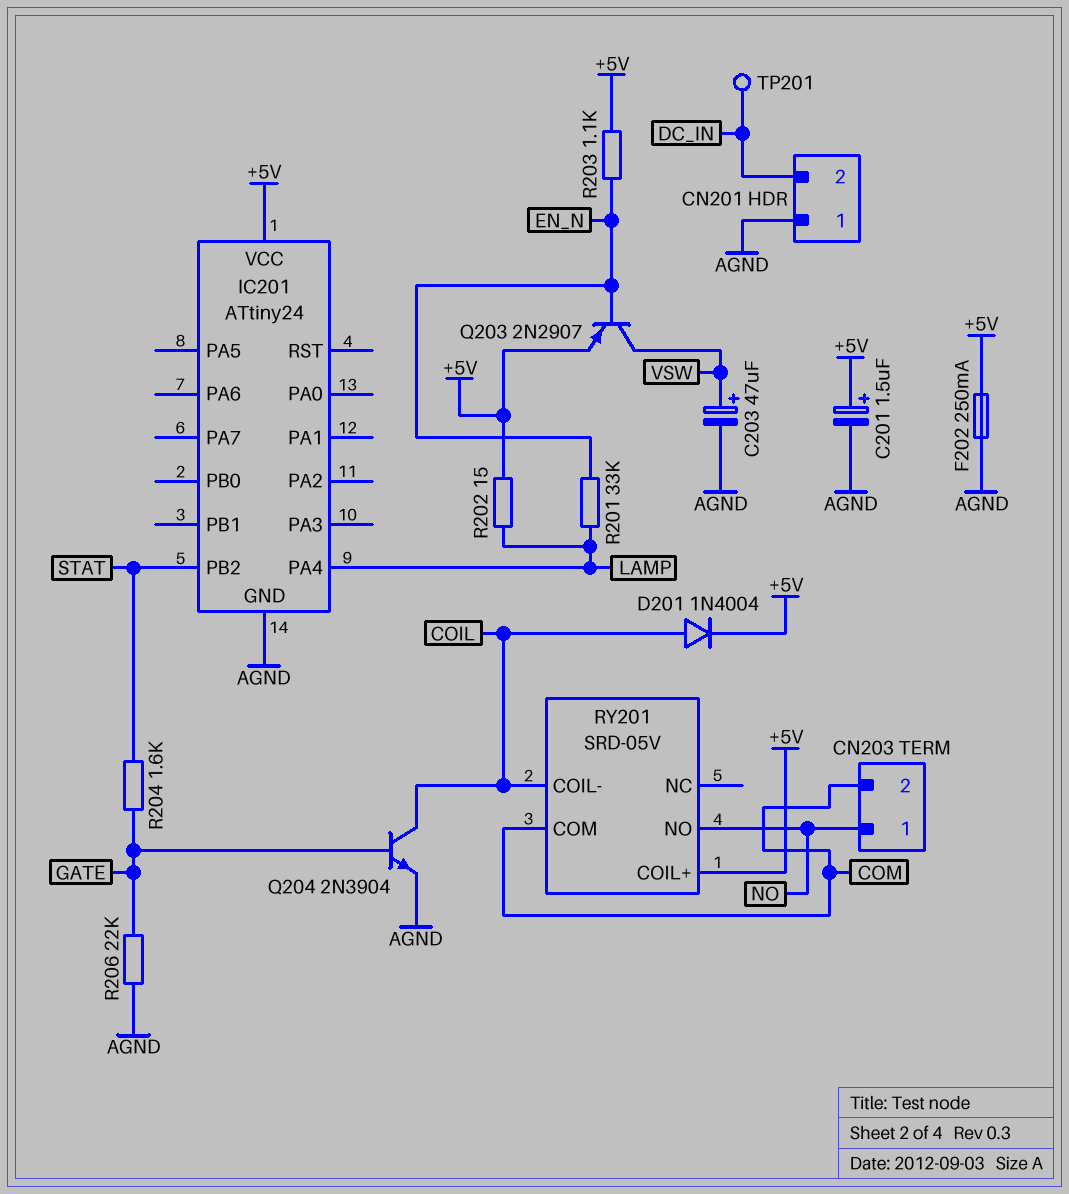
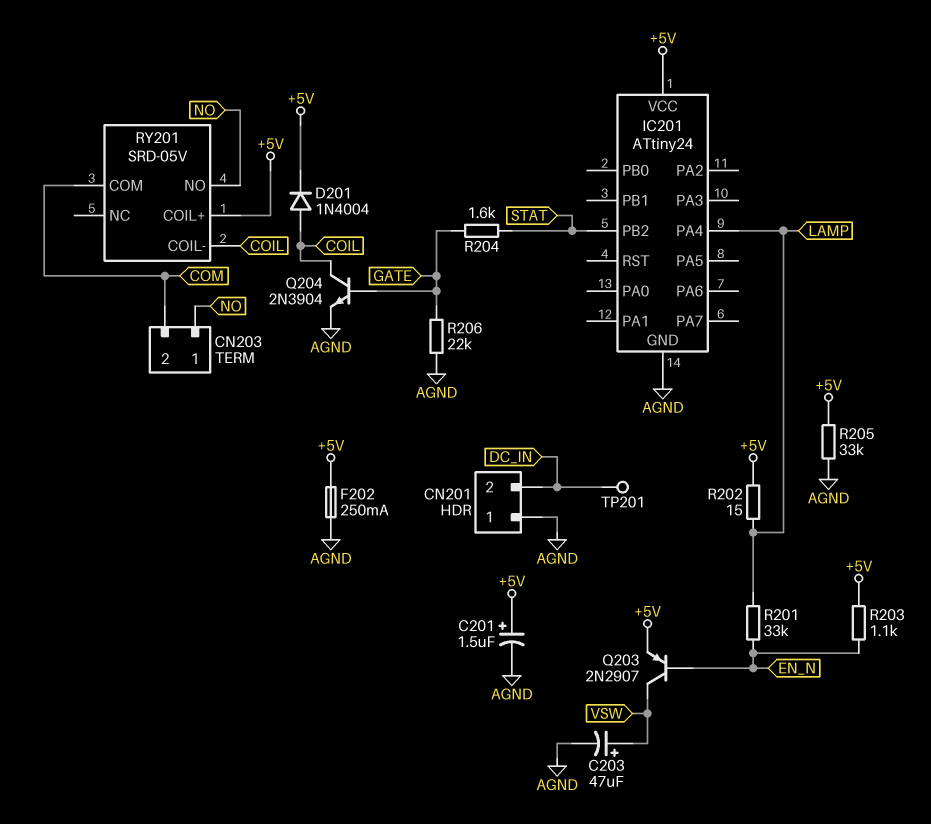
R205: none -> 33k (+5V, AGND)

